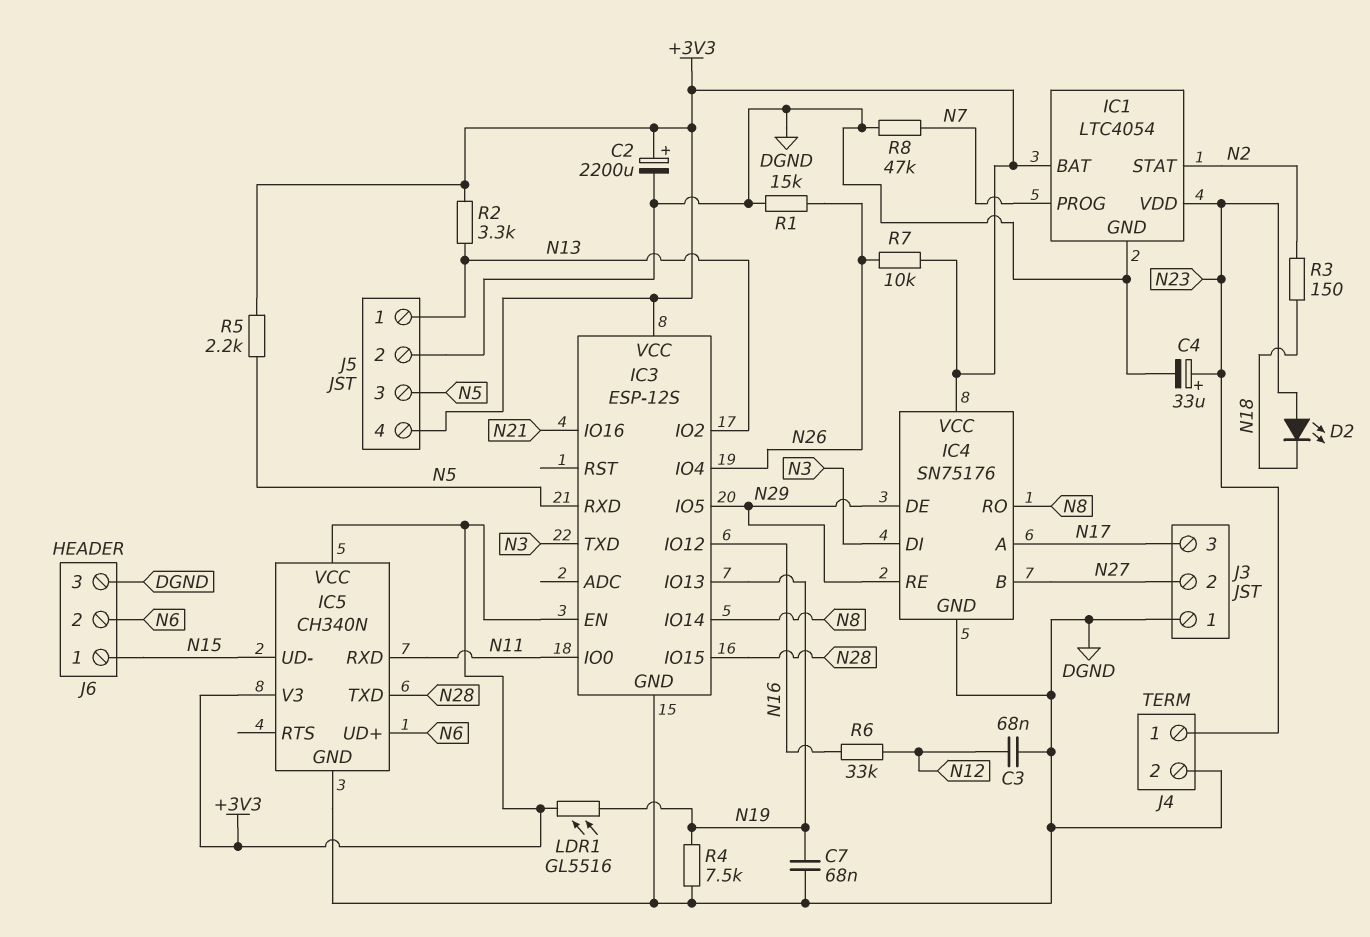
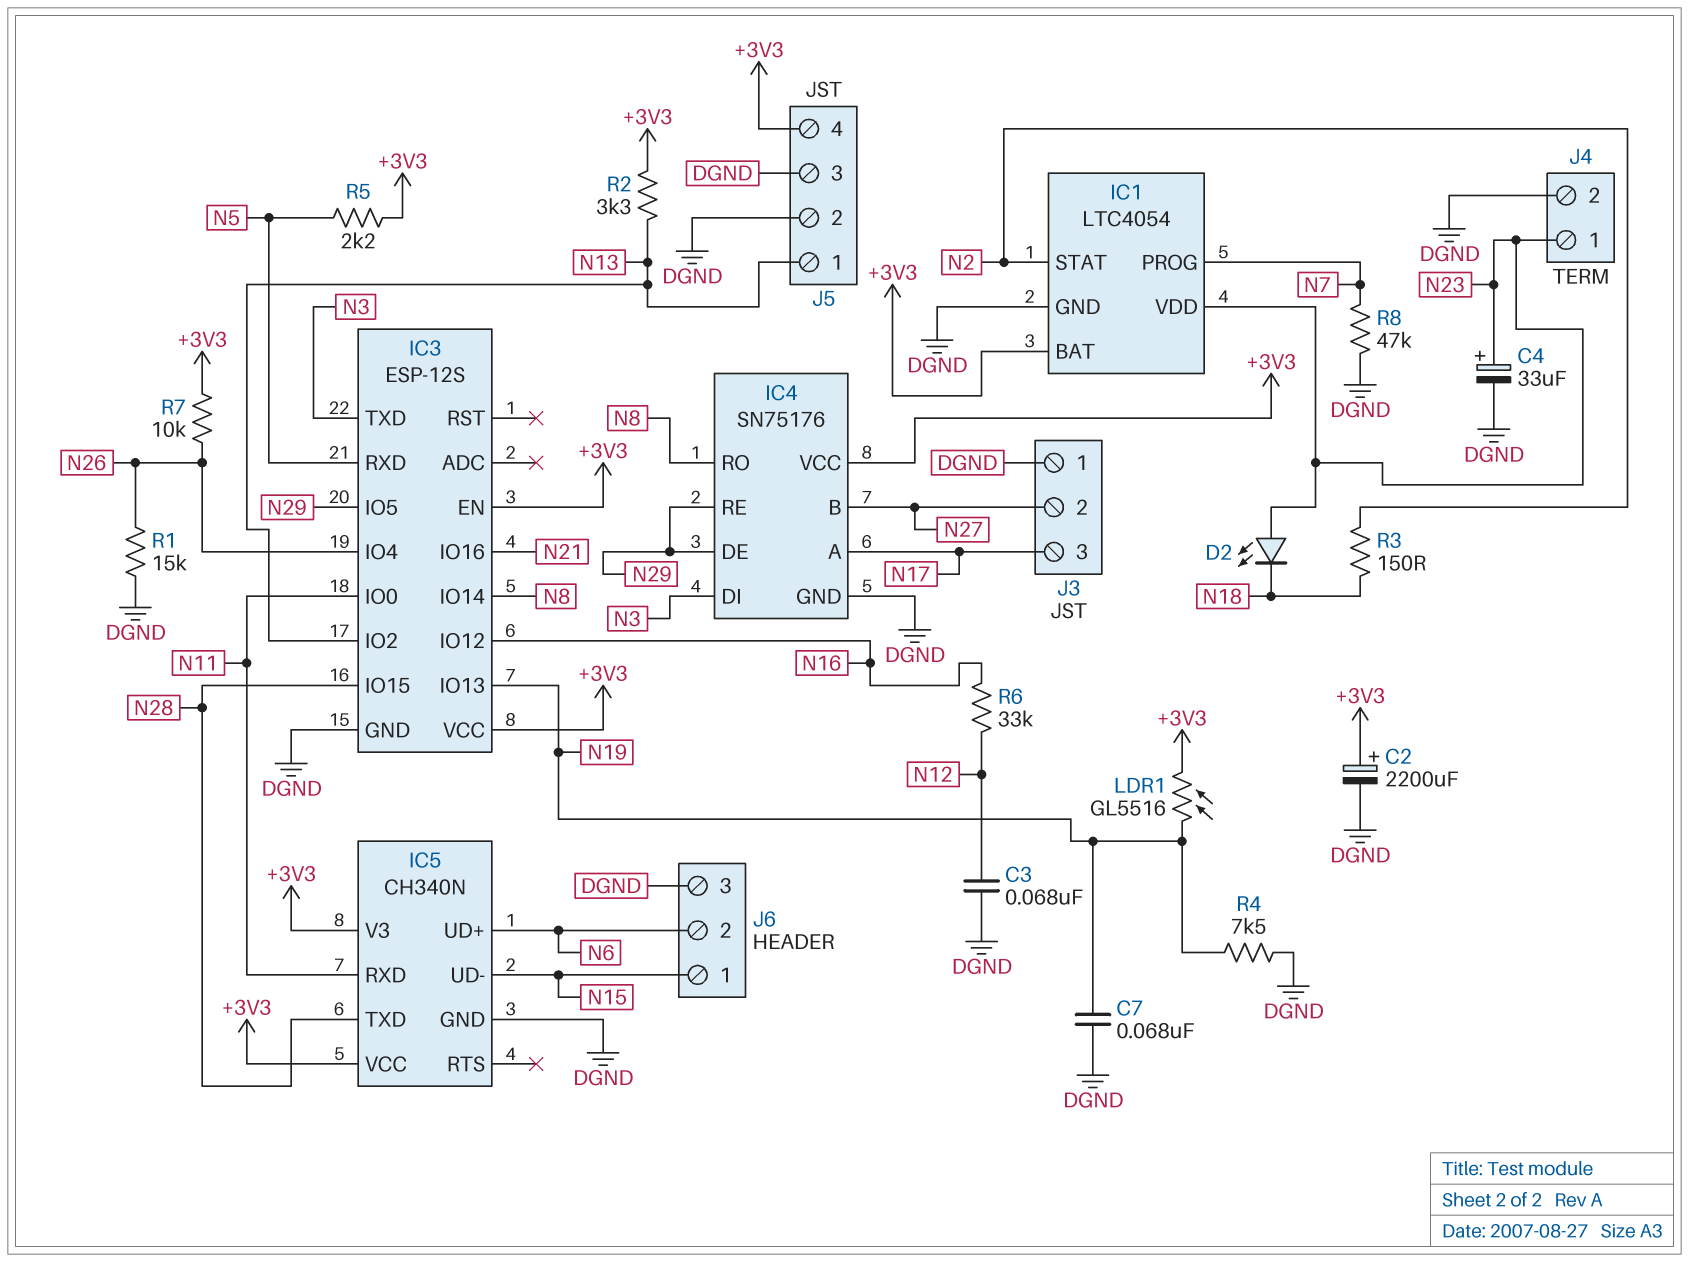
J5 pin 3: N5 -> DGND

